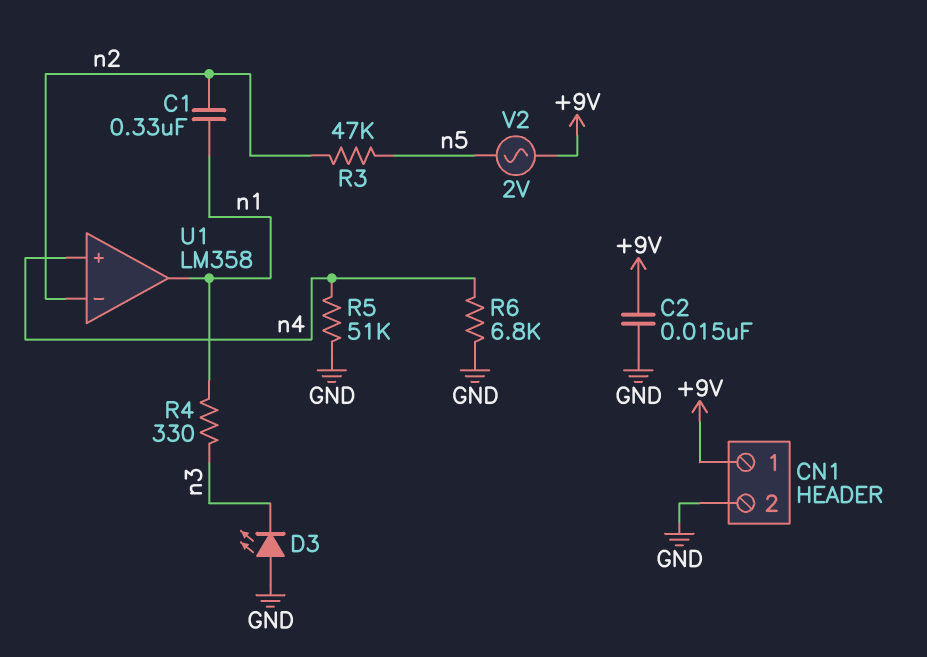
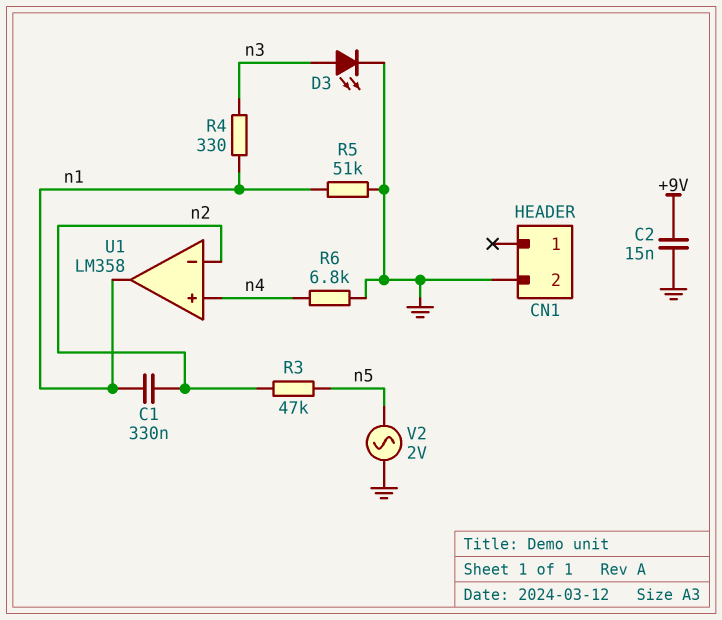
CN1 pin 1: +9V -> none
D3: LED (A GND, K n3) -> LED (A n3, K GND)
R5: 51k (GND, n4) -> 51k (GND, n1)
V2: AC 2V (+9V, n5) -> AC 2V (GND, n5)

